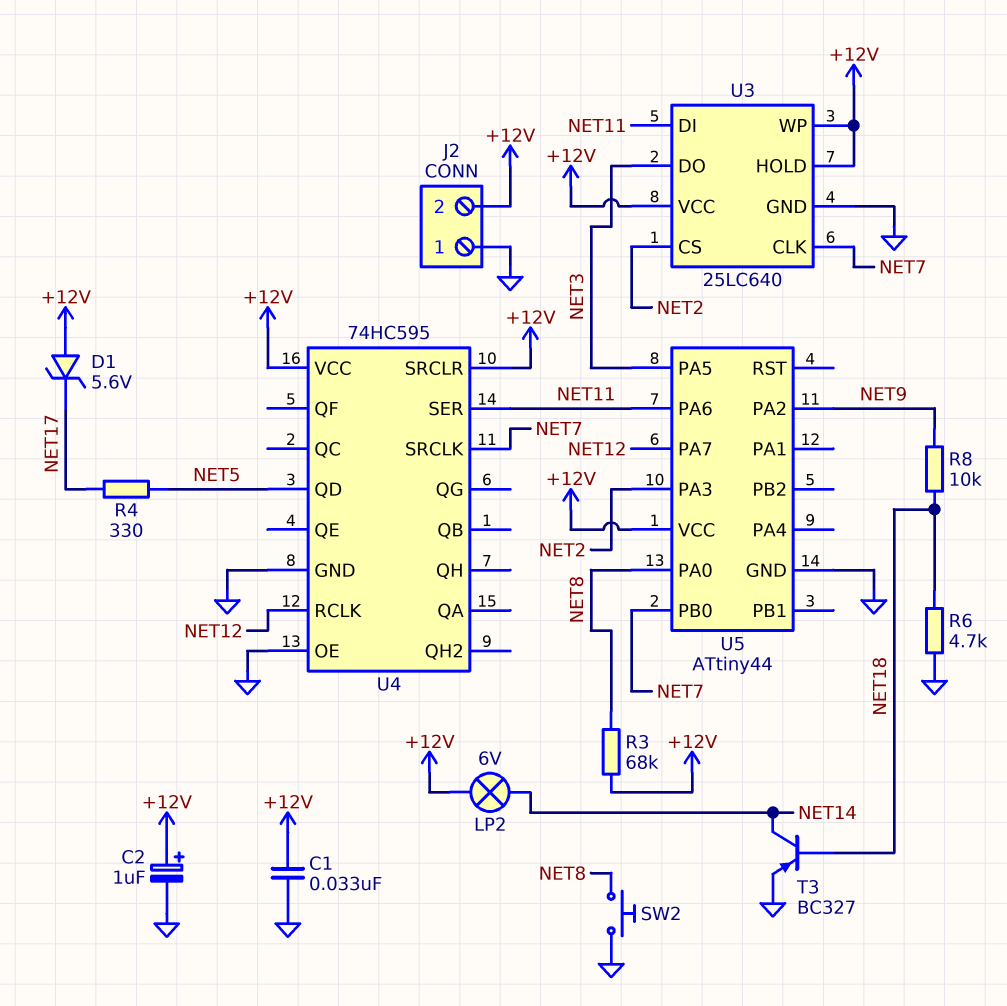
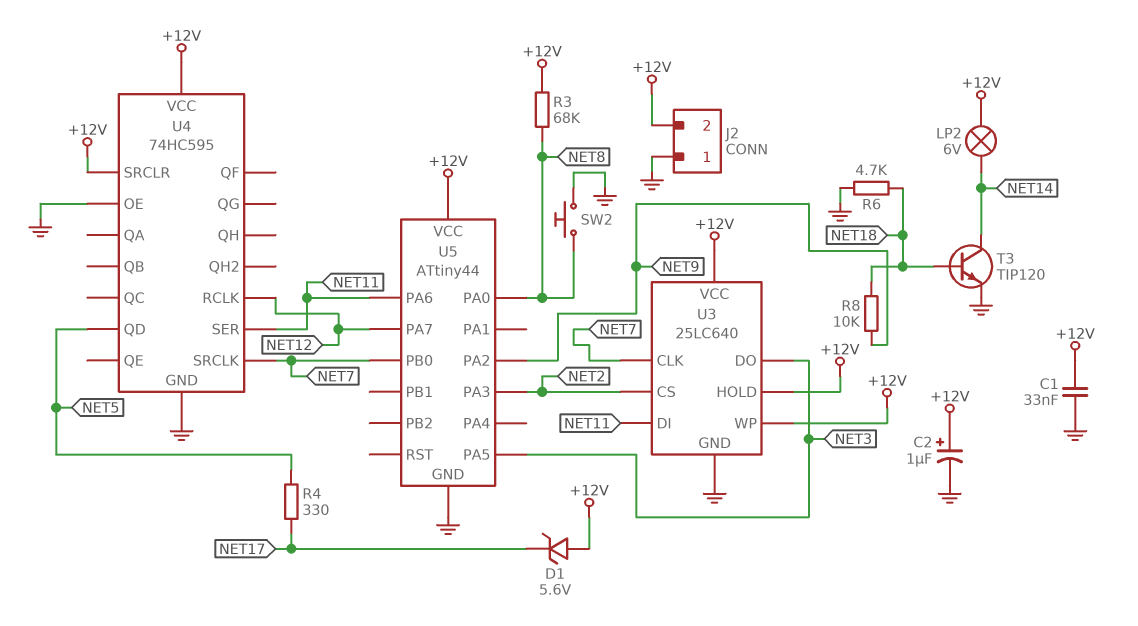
T3: PNP BC327 (B NET18, C NET14, E GND) -> NPN TIP120 (B NET18, C NET14, E GND)

